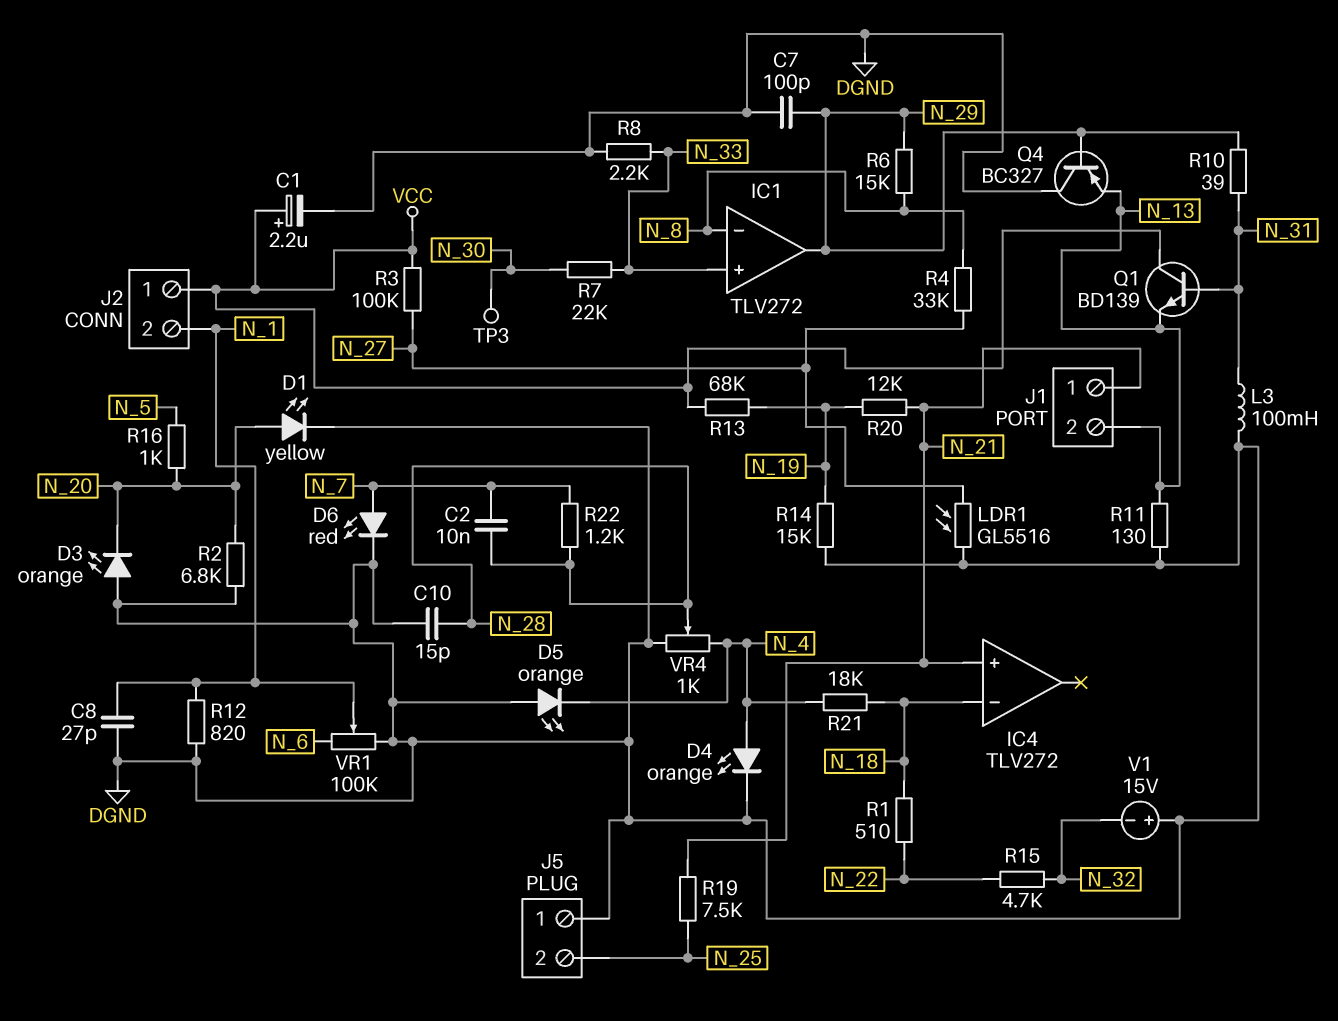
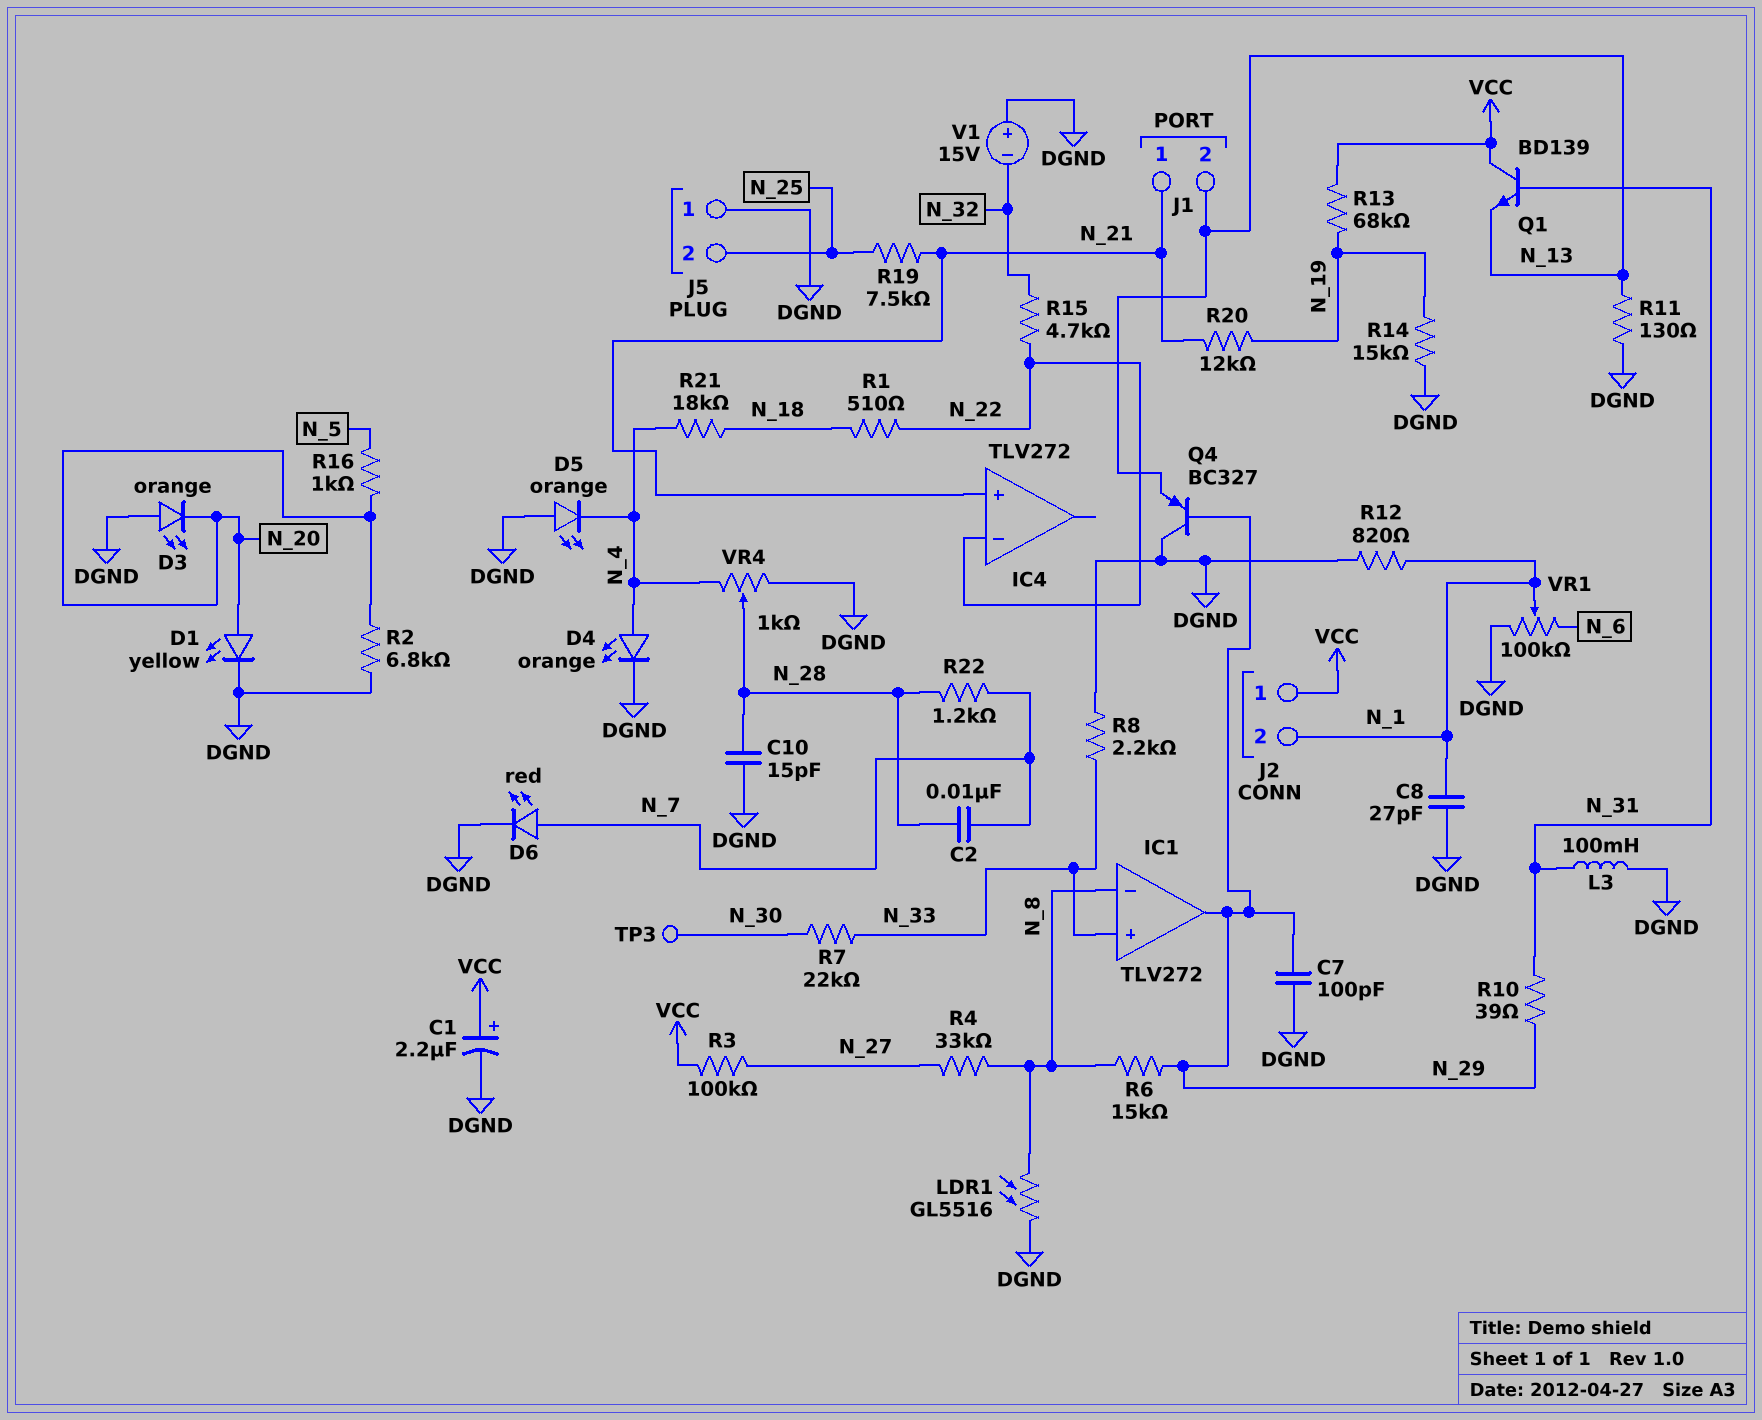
IC4 pin in-: N_18 -> N_22
LDR1: GL5516 (DGND, N_27) -> GL5516 (DGND, N_8)

